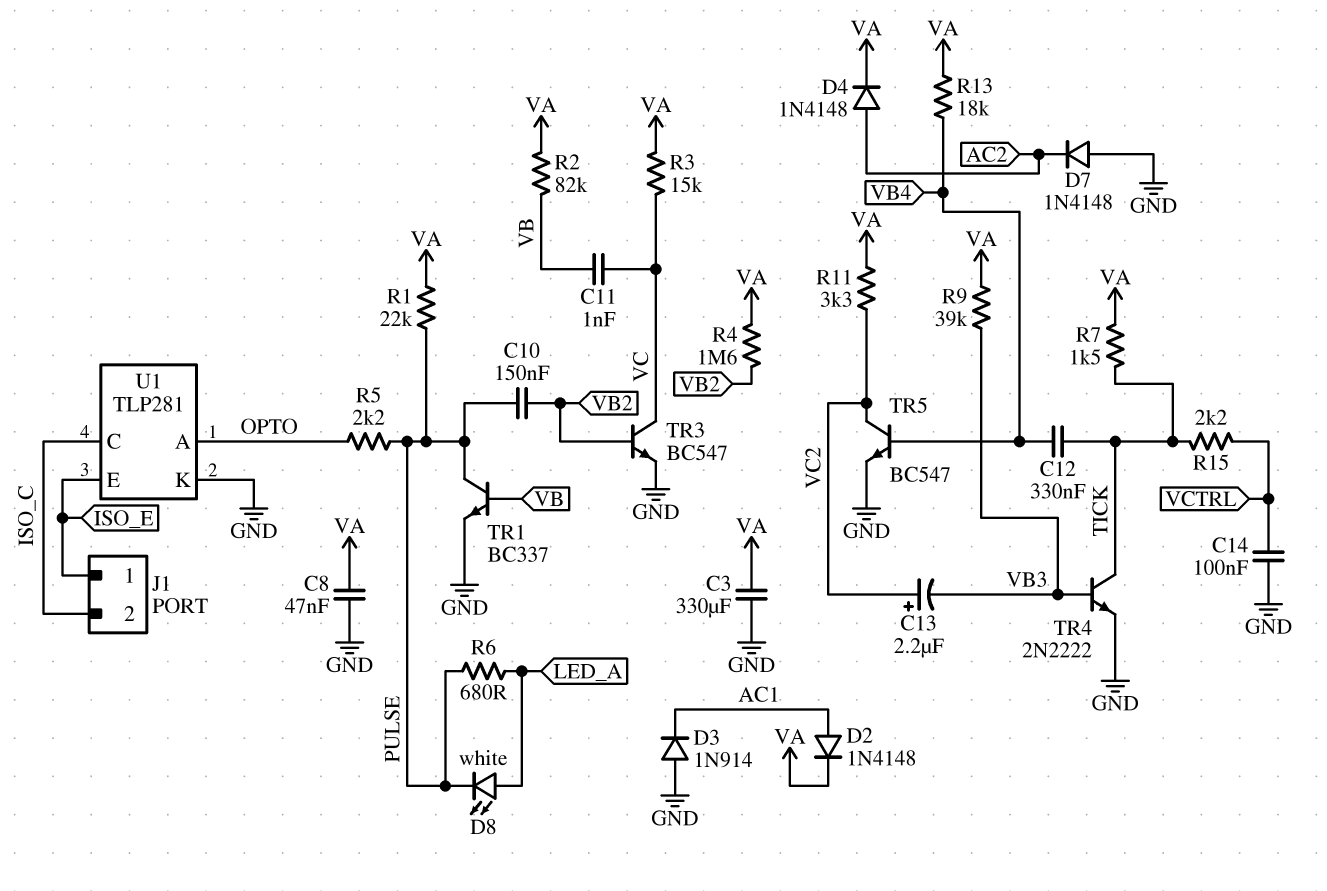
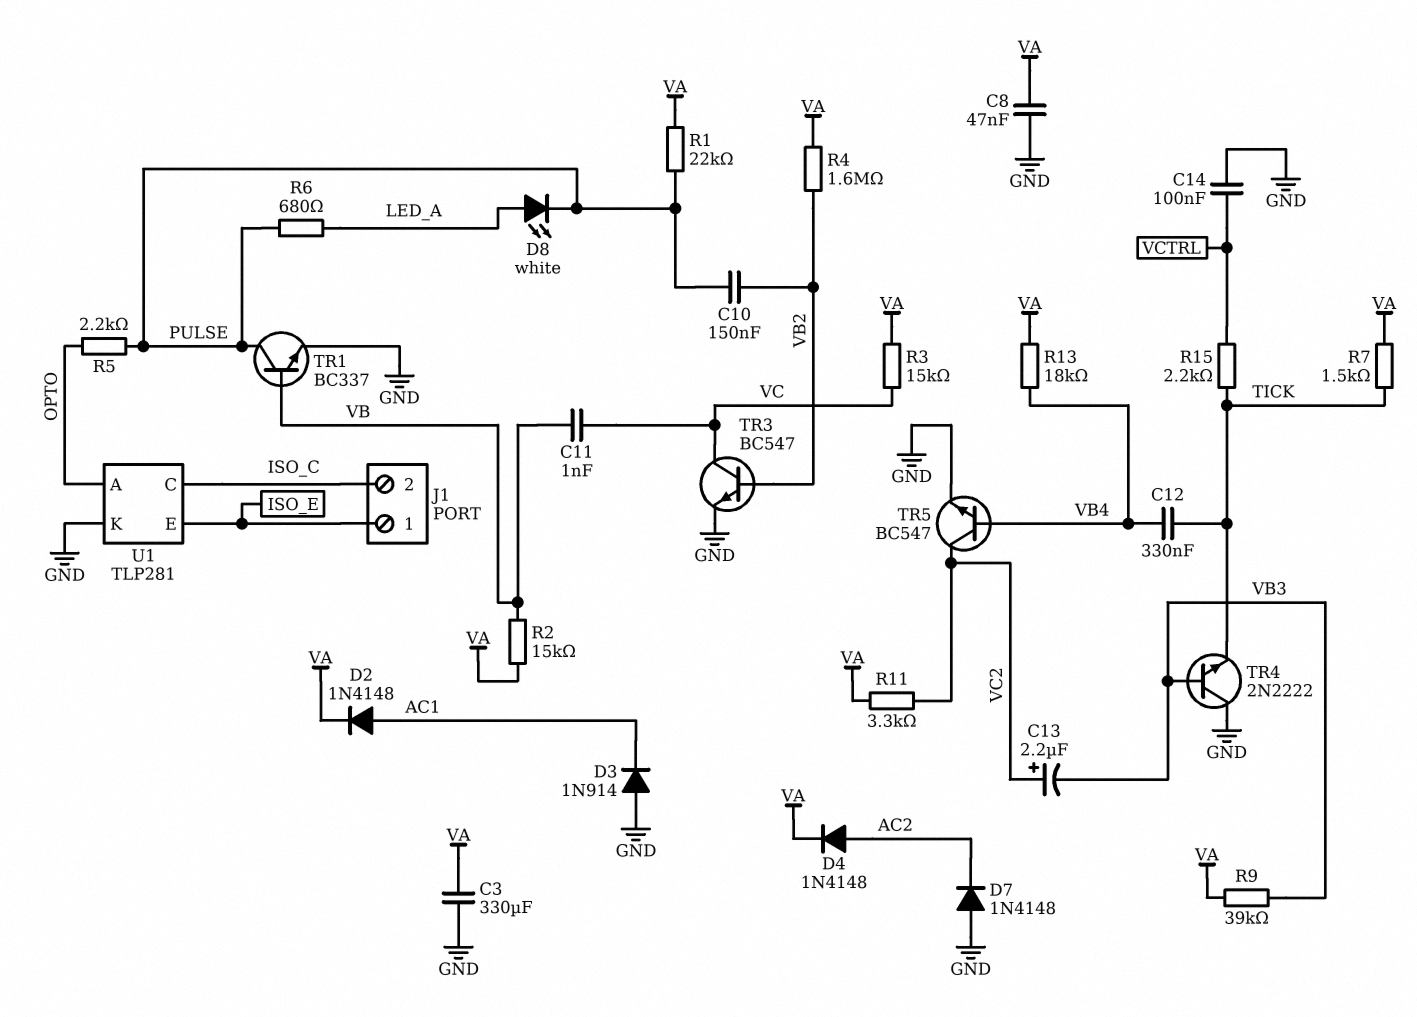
R2: 82k (VA, VB) -> 15k (VA, VB)
TR4: NPN 2N2222 (B VB3, C TICK, E GND) -> NPN 2N2222 (B VB3, C GND, E TICK)

